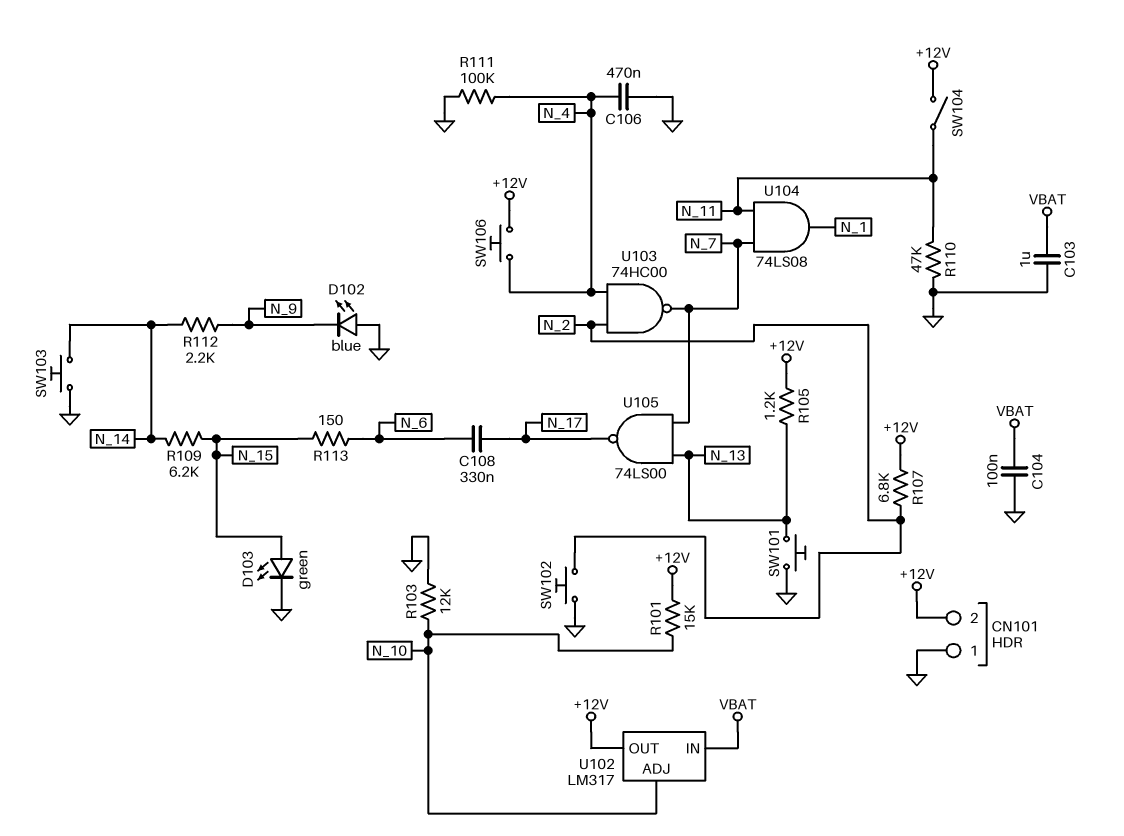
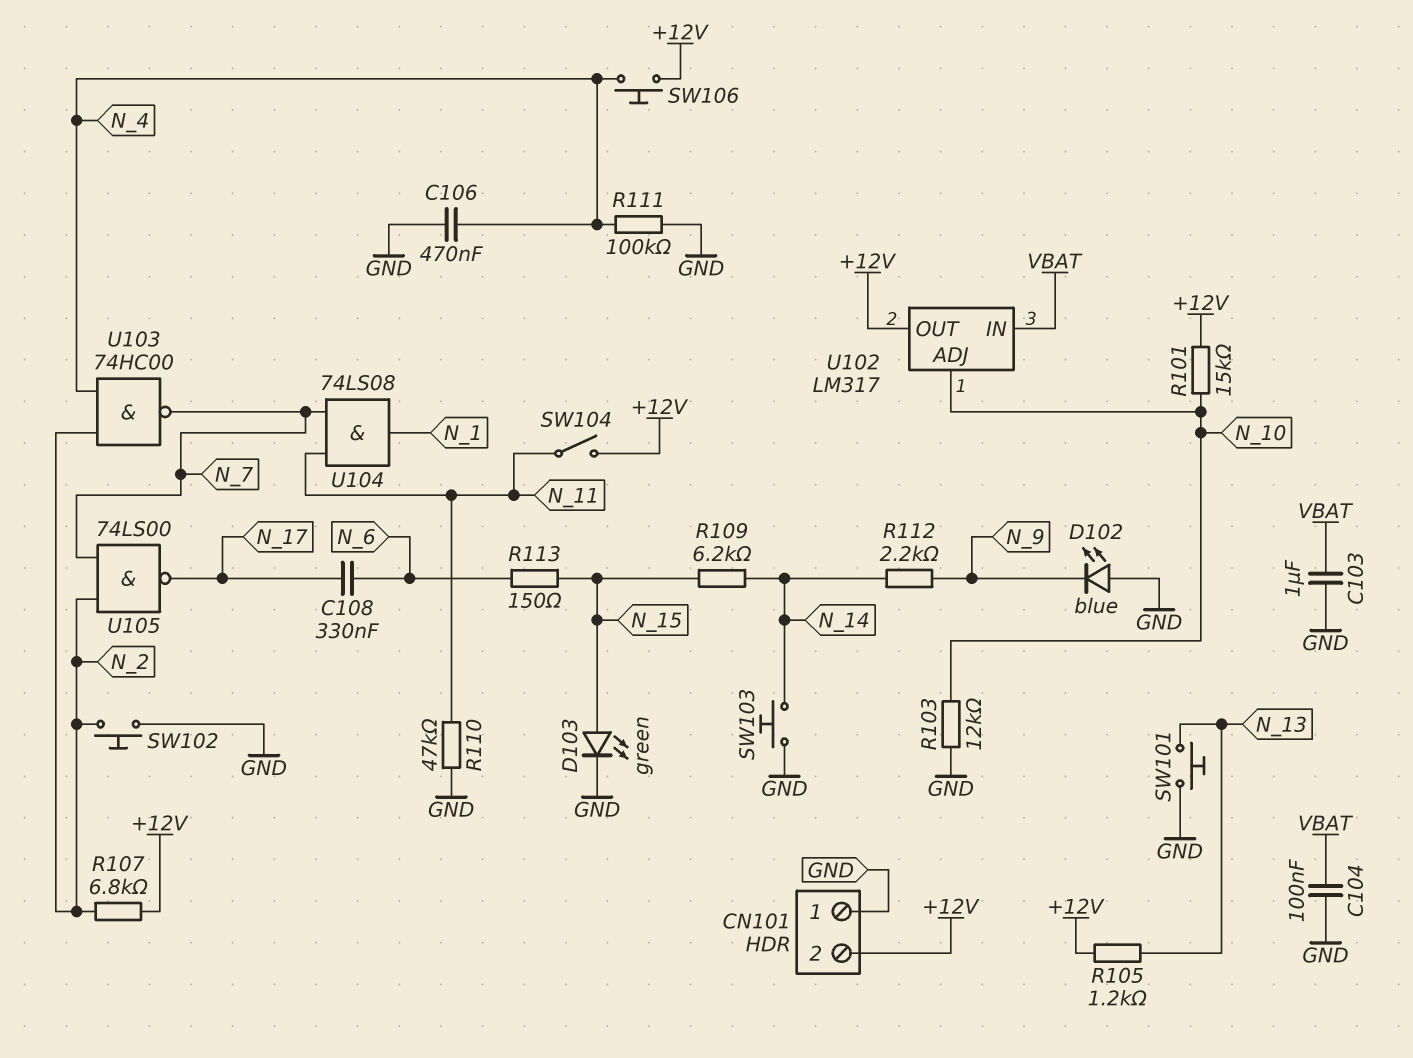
U105: NAND 74LS00 (in N_7, in N_13, out N_17) -> NAND 74LS00 (in N_2, in N_7, out N_17)

